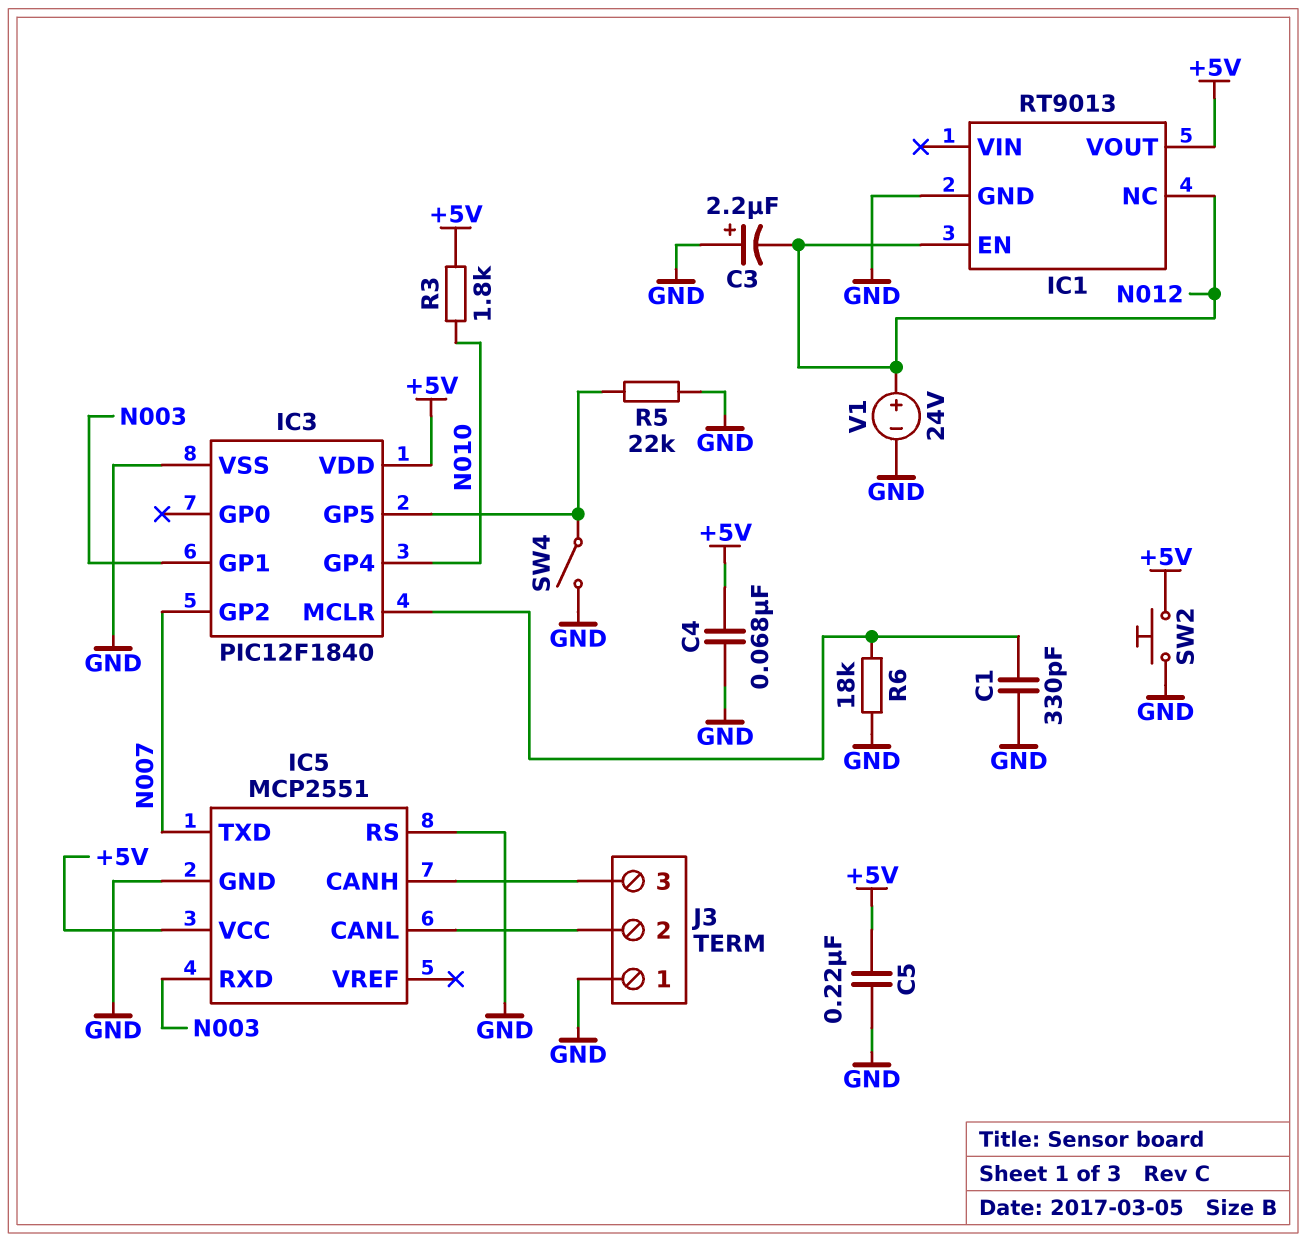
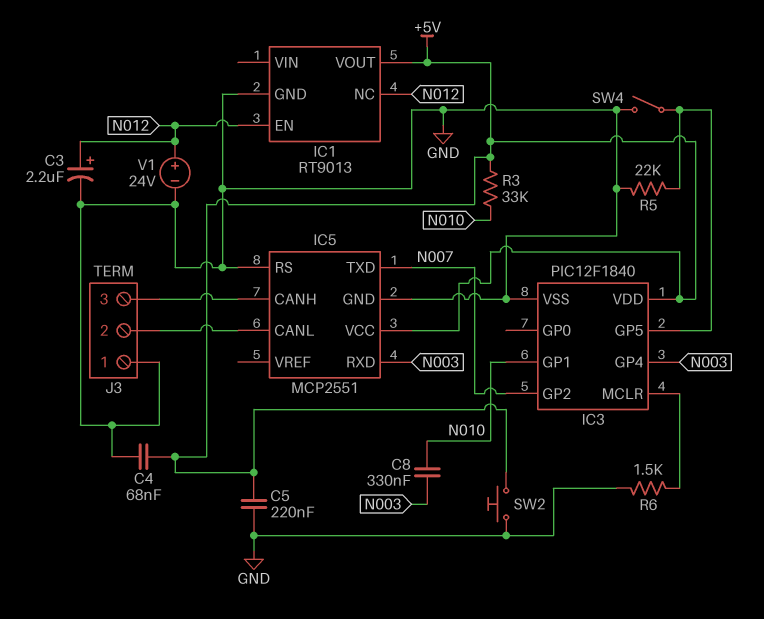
C1: 330pF (GND, IC3/MCLR) -> none
C3: 2.2uF (plus GND, minus N012) -> 2.2uF (plus N012, minus GND)
C8: none -> 330nF (N003, N010)
IC3 pin GP1: N003 -> N010
IC3 pin GP4: N010 -> N003
R3: 1.8k (+5V, N010) -> 33k (+5V, N010)
R6: 18k (GND, IC3/MCLR) -> 1.5k (GND, IC3/MCLR)

